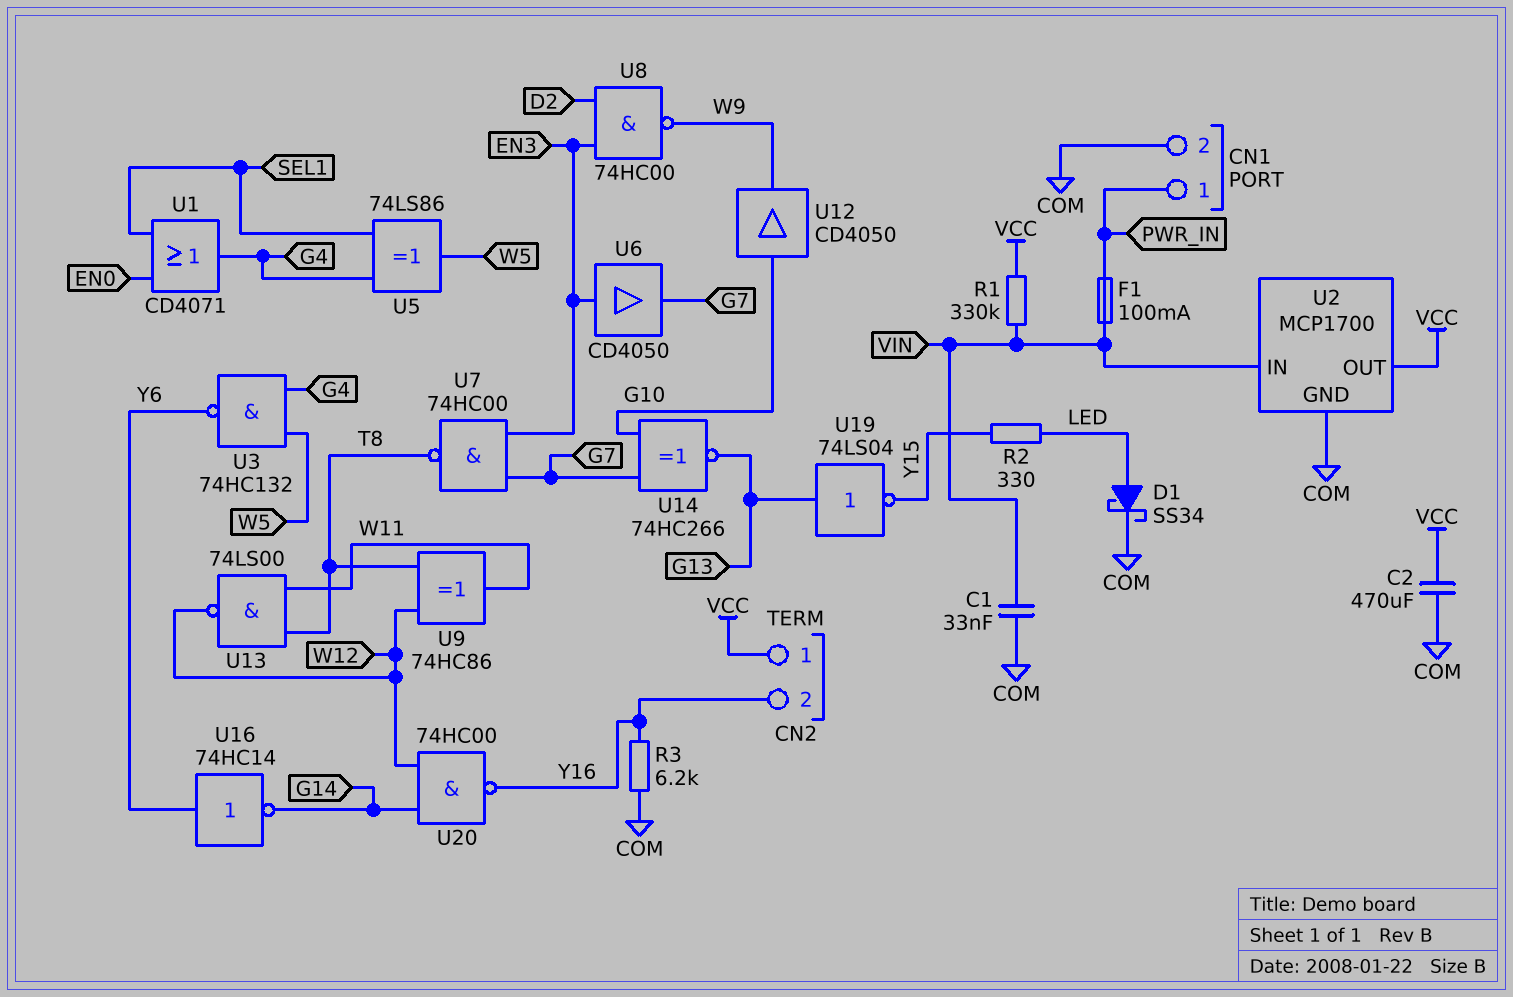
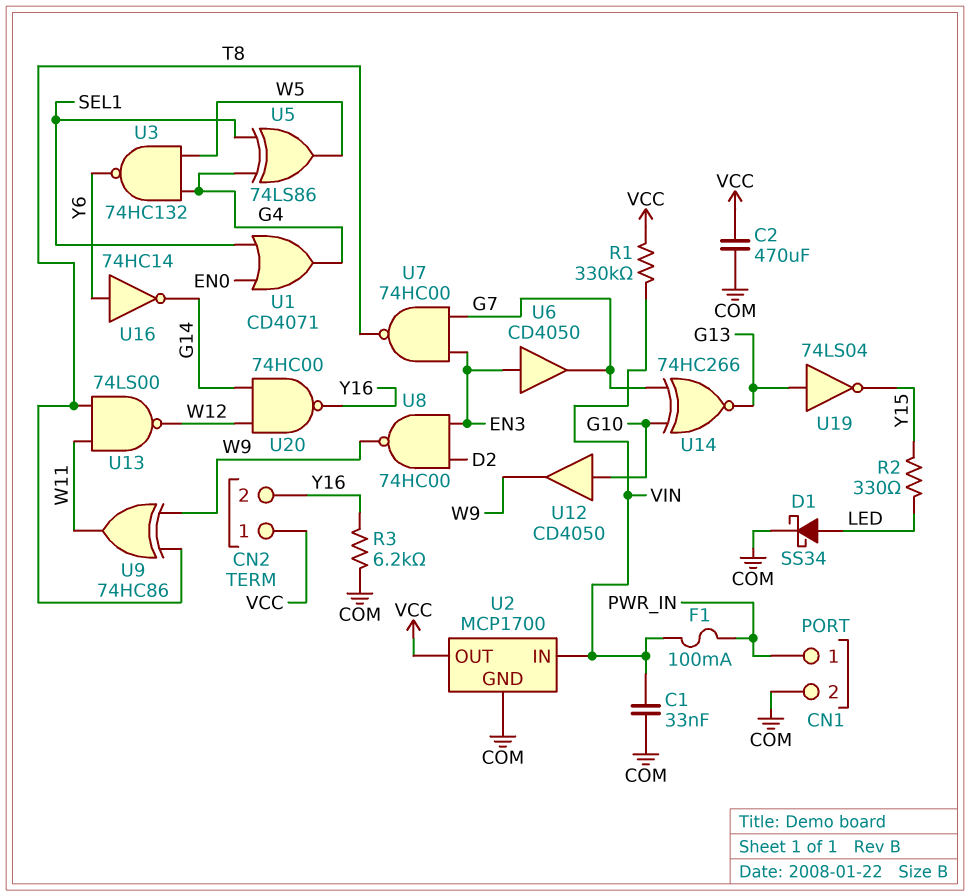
U9: XOR 74HC86 (in T8, in W12, out W11) -> XOR 74HC86 (in T8, in W9, out W11)

